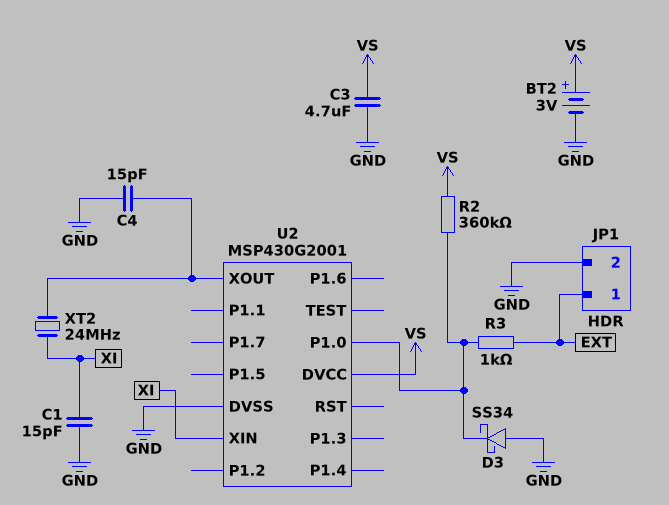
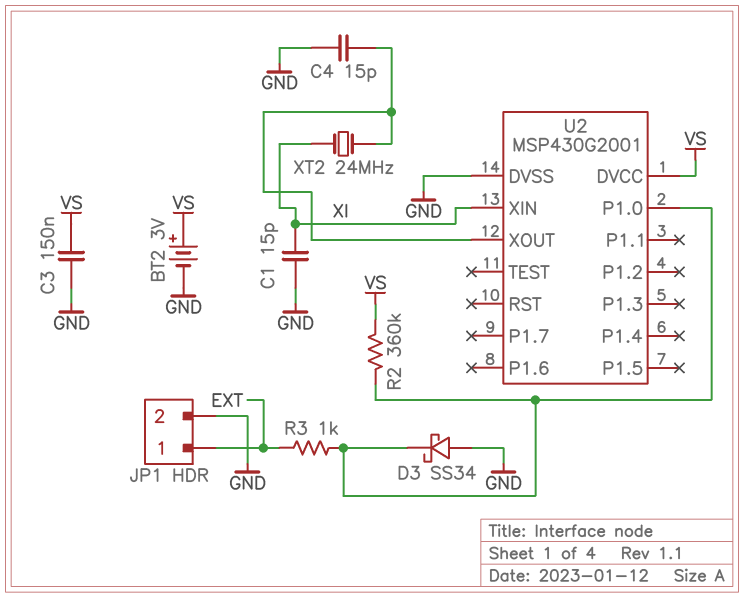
C3: 4.7uF (GND, VS) -> 150nF (GND, VS)

